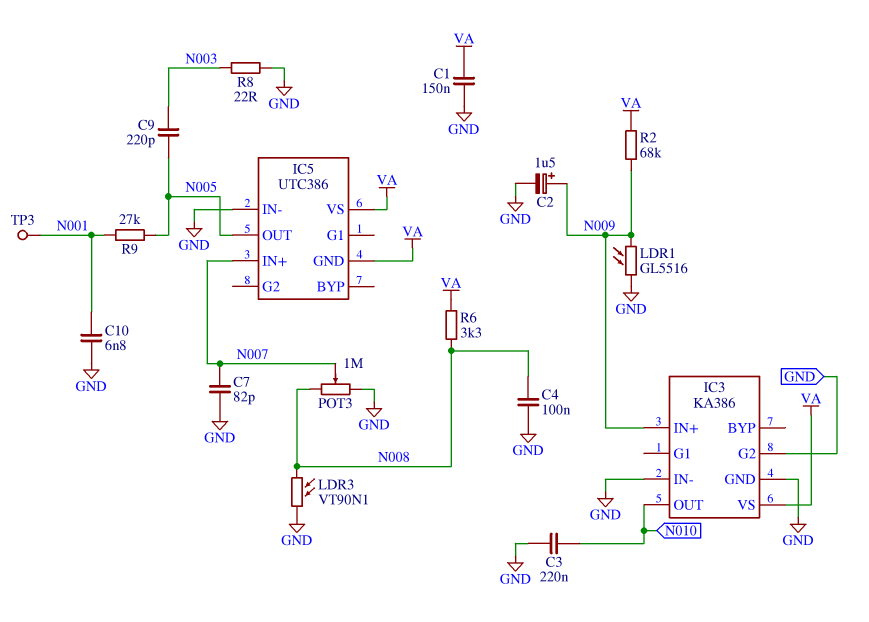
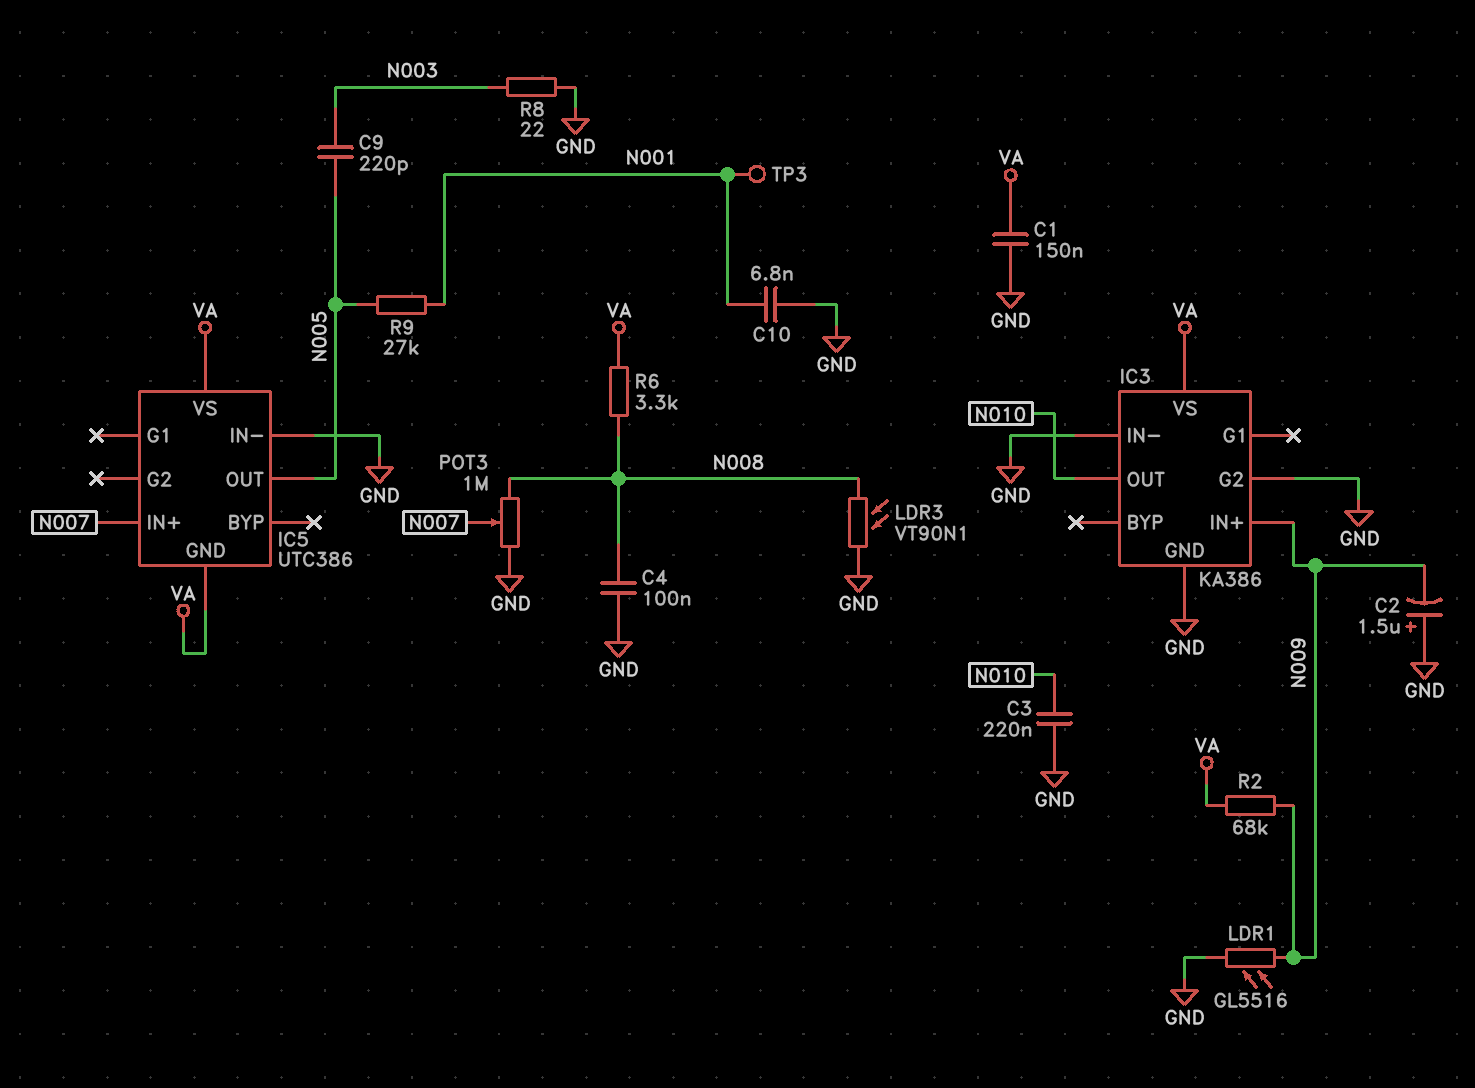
C2: 1.5uF (plus N009, minus GND) -> 1.5uF (plus GND, minus N009)
C7: 82pF (GND, N007) -> none

